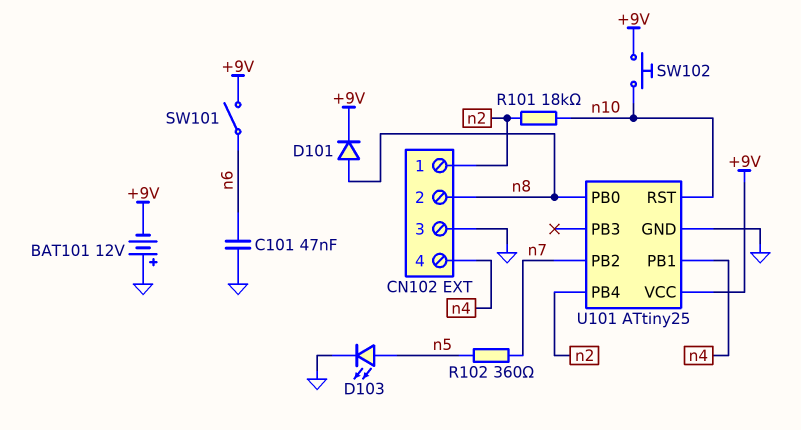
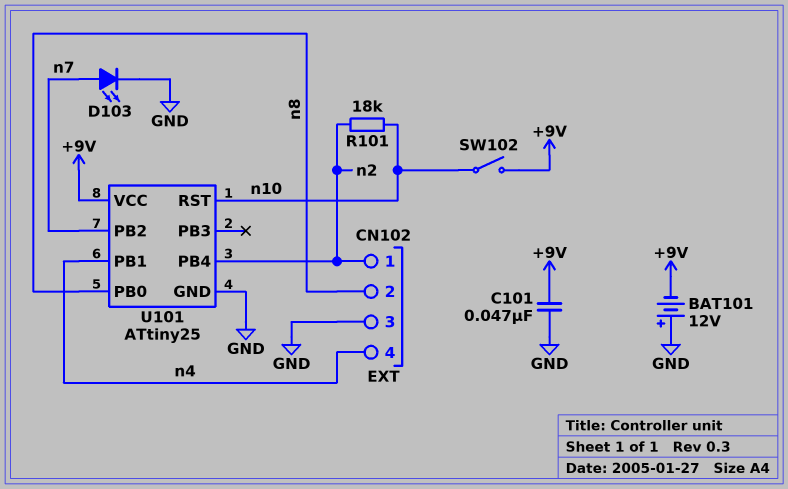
C101: 47nF (GND, n6) -> 47nF (+9V, GND)
D101: diode (A n8, K +9V) -> none
D103: LED (A n5, K GND) -> LED (A n7, K GND)
R102: 360 (n5, n7) -> none
SW101: switch (+9V, n6) -> none
SW102: button (+9V, n10) -> switch (+9V, n10)

